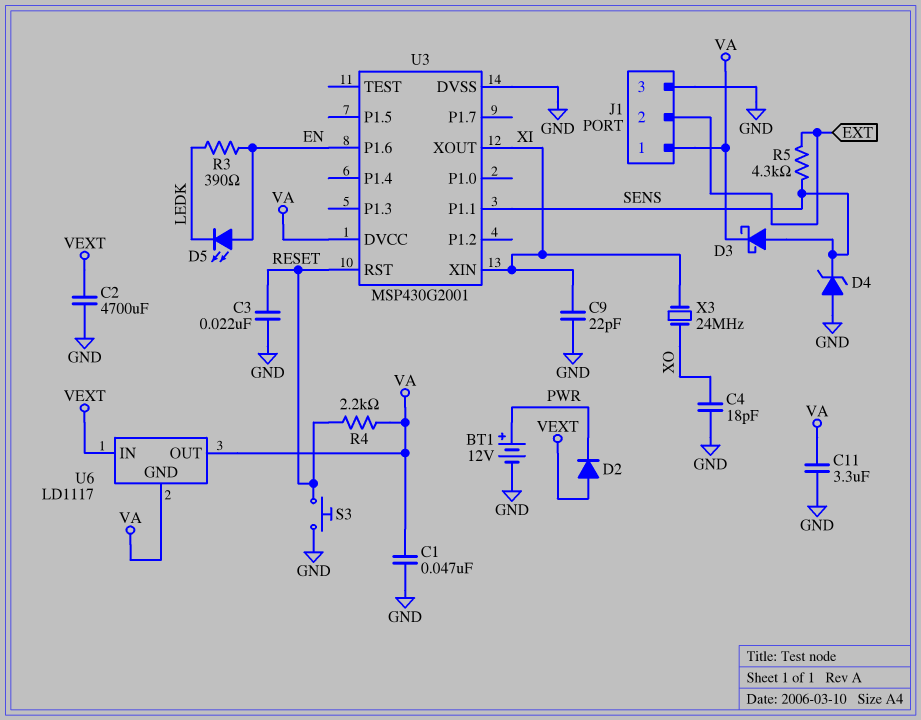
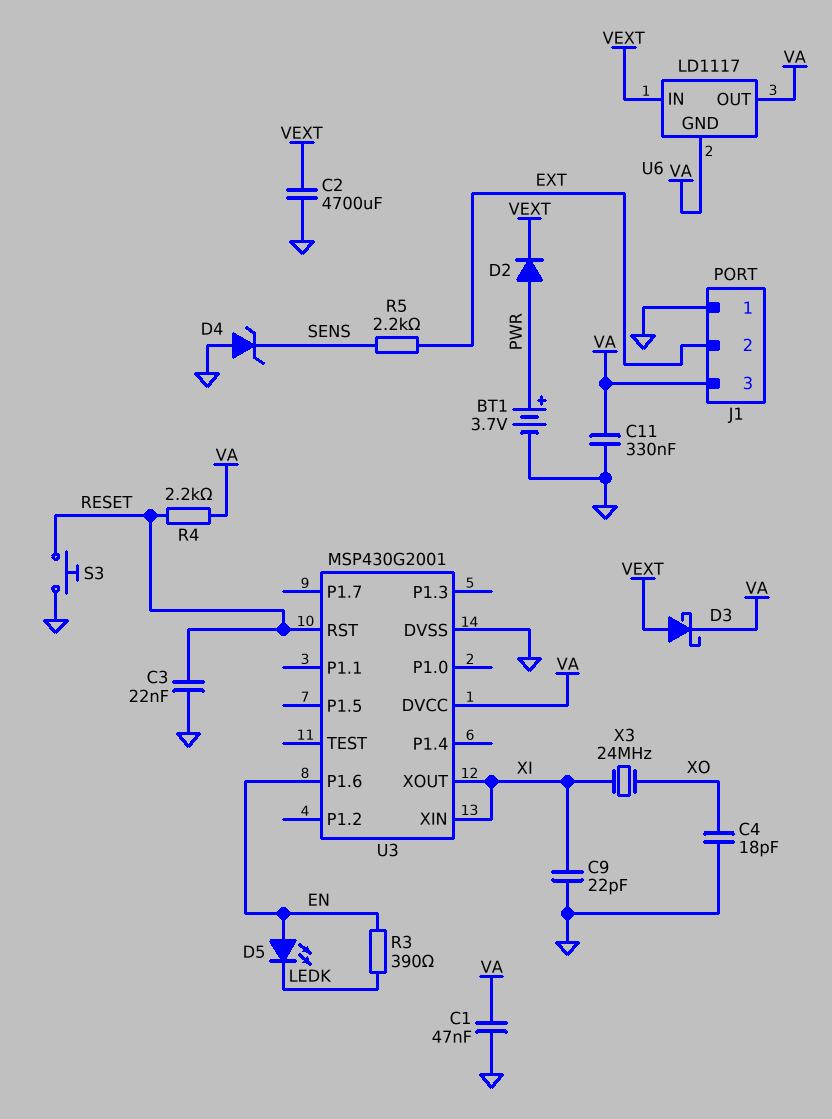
BT1: 12V (plus PWR, minus GND) -> 3.7V (plus PWR, minus GND)
C11: 3.3uF (GND, VA) -> 330nF (GND, VA)
D2: diode (A VEXT, K PWR) -> diode (A PWR, K VEXT)
D3: schottky (A SENS, K VA) -> schottky (A VEXT, K VA)
J1 pin 1: VA -> GND
J1 pin 3: GND -> VA
R5: 4.3k (EXT, SENS) -> 2.2k (EXT, SENS)
U3 pin P1.1: SENS -> none

